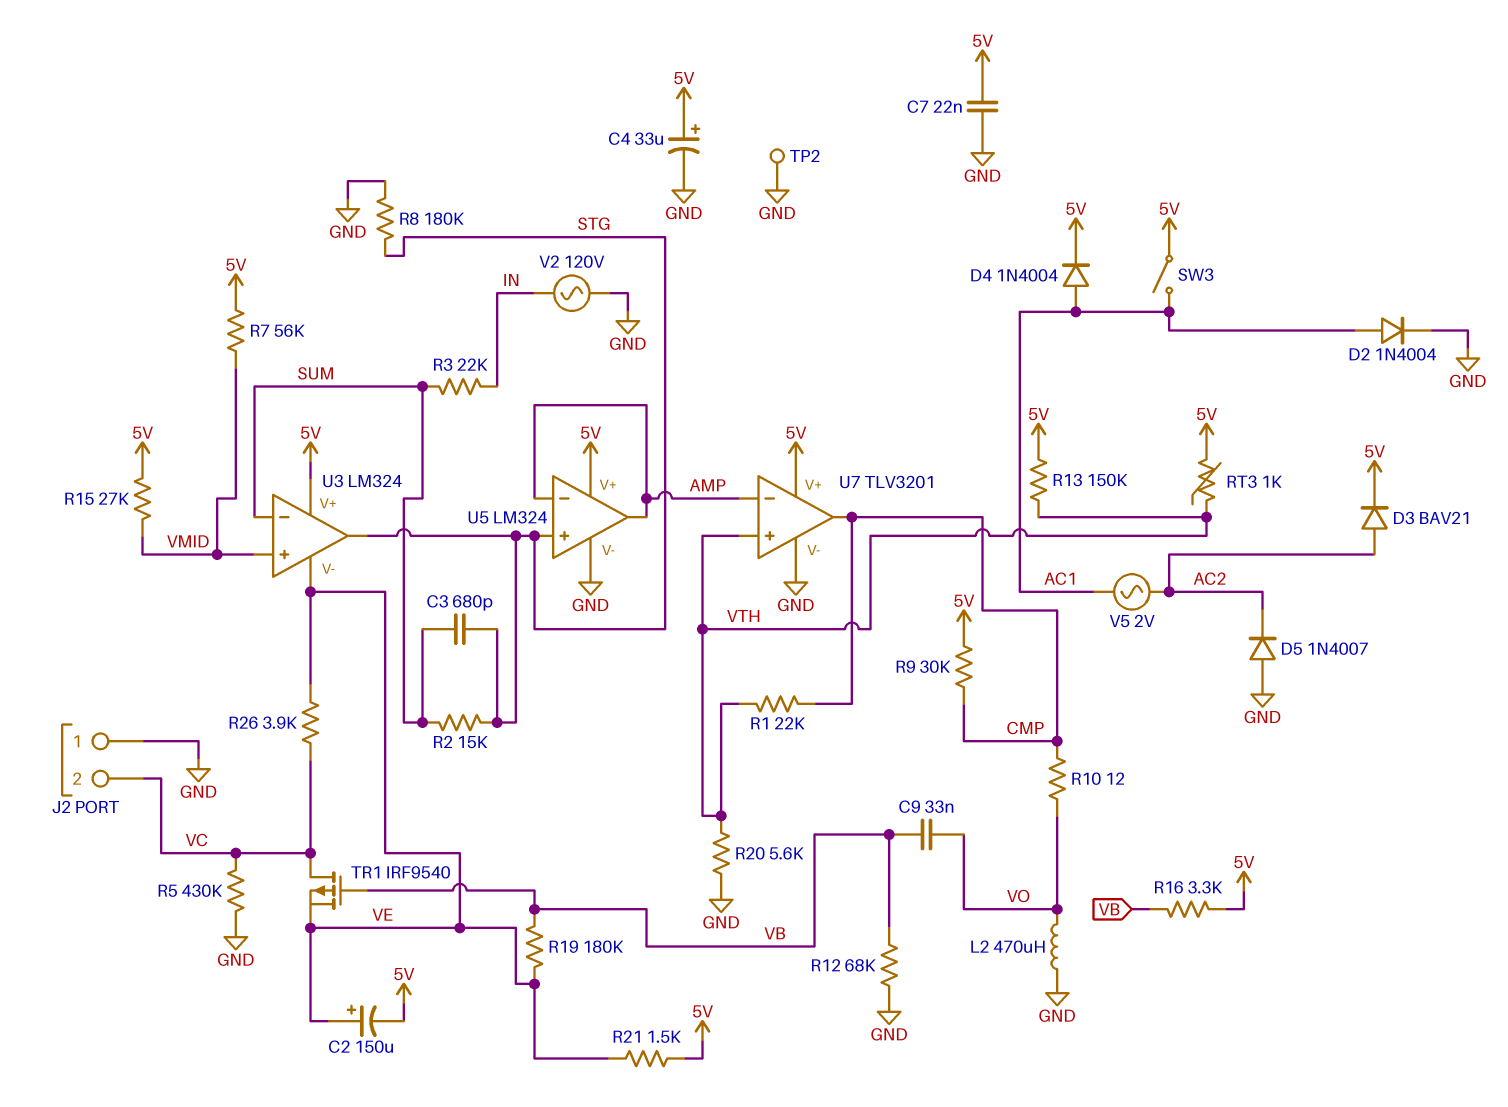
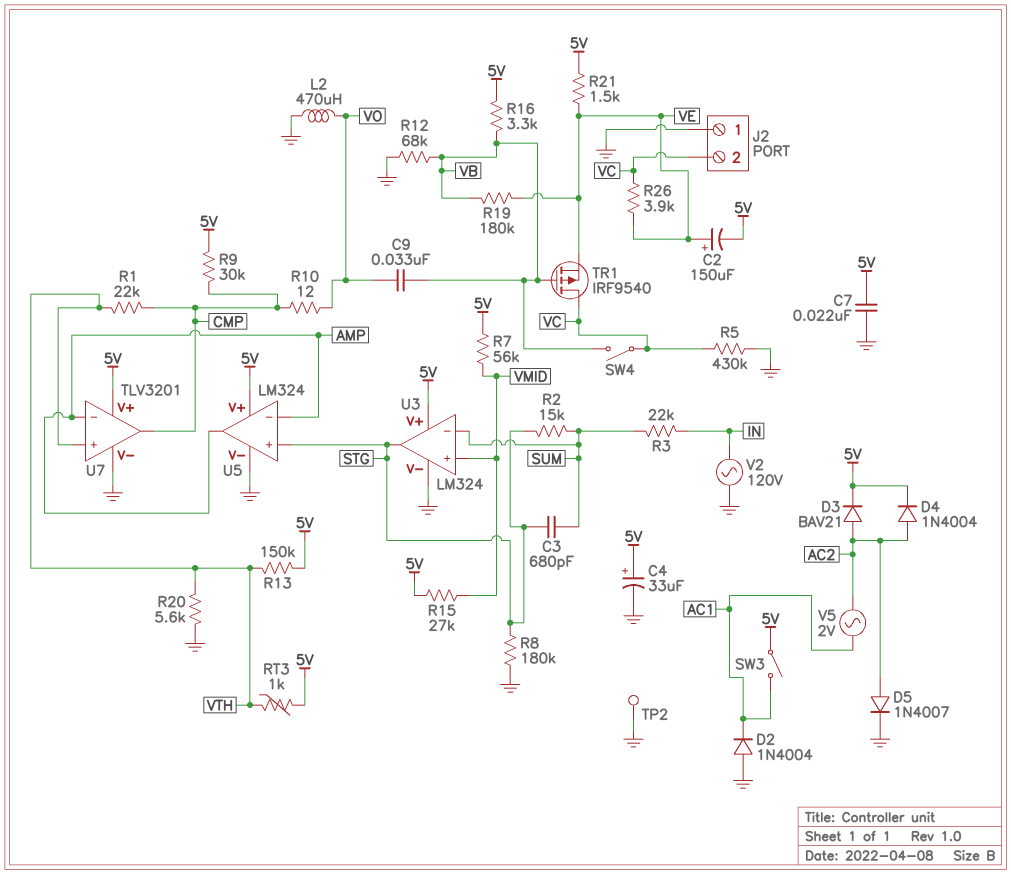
D2: diode 1N4004 (A AC1, K GND) -> diode 1N4004 (A GND, K AC1)
D4: diode 1N4004 (A AC1, K 5V) -> diode 1N4004 (A AC2, K 5V)
D5: diode 1N4007 (A GND, K AC2) -> diode 1N4007 (A AC2, K GND)
SW4: none -> switch (VB, VC)
U3 pin V-: VE -> GND

